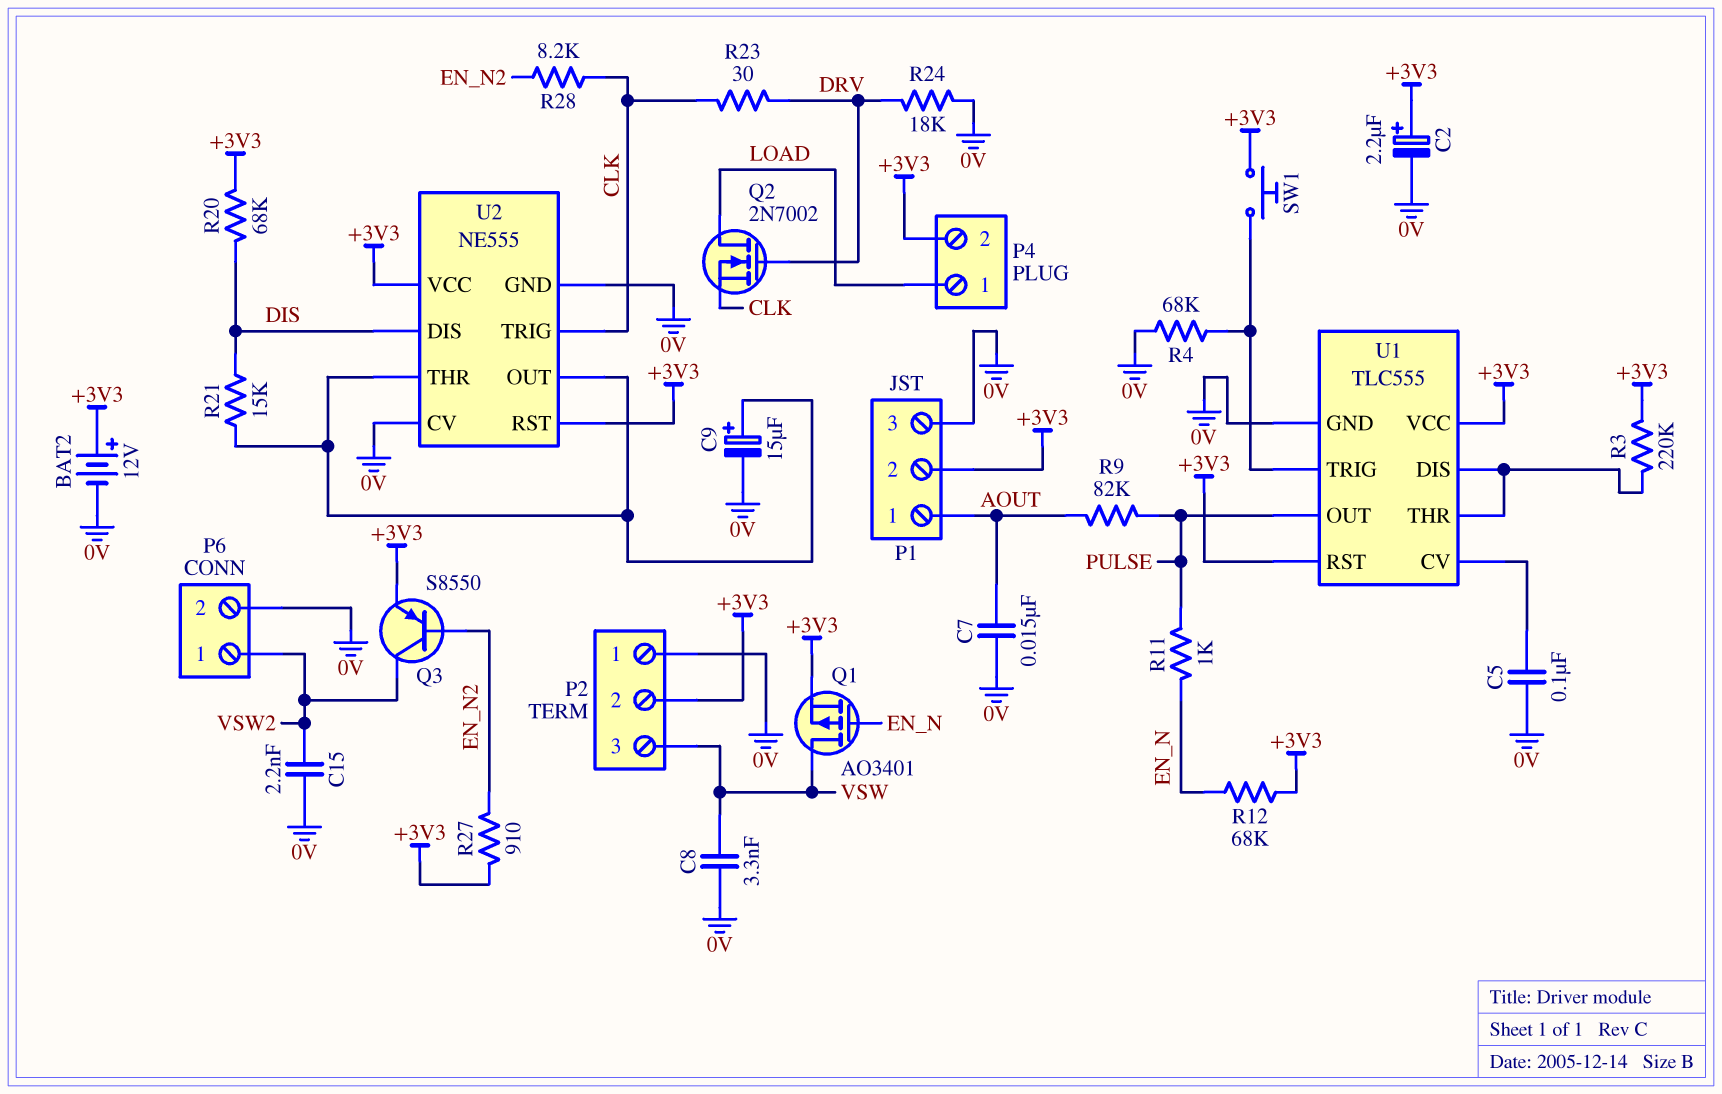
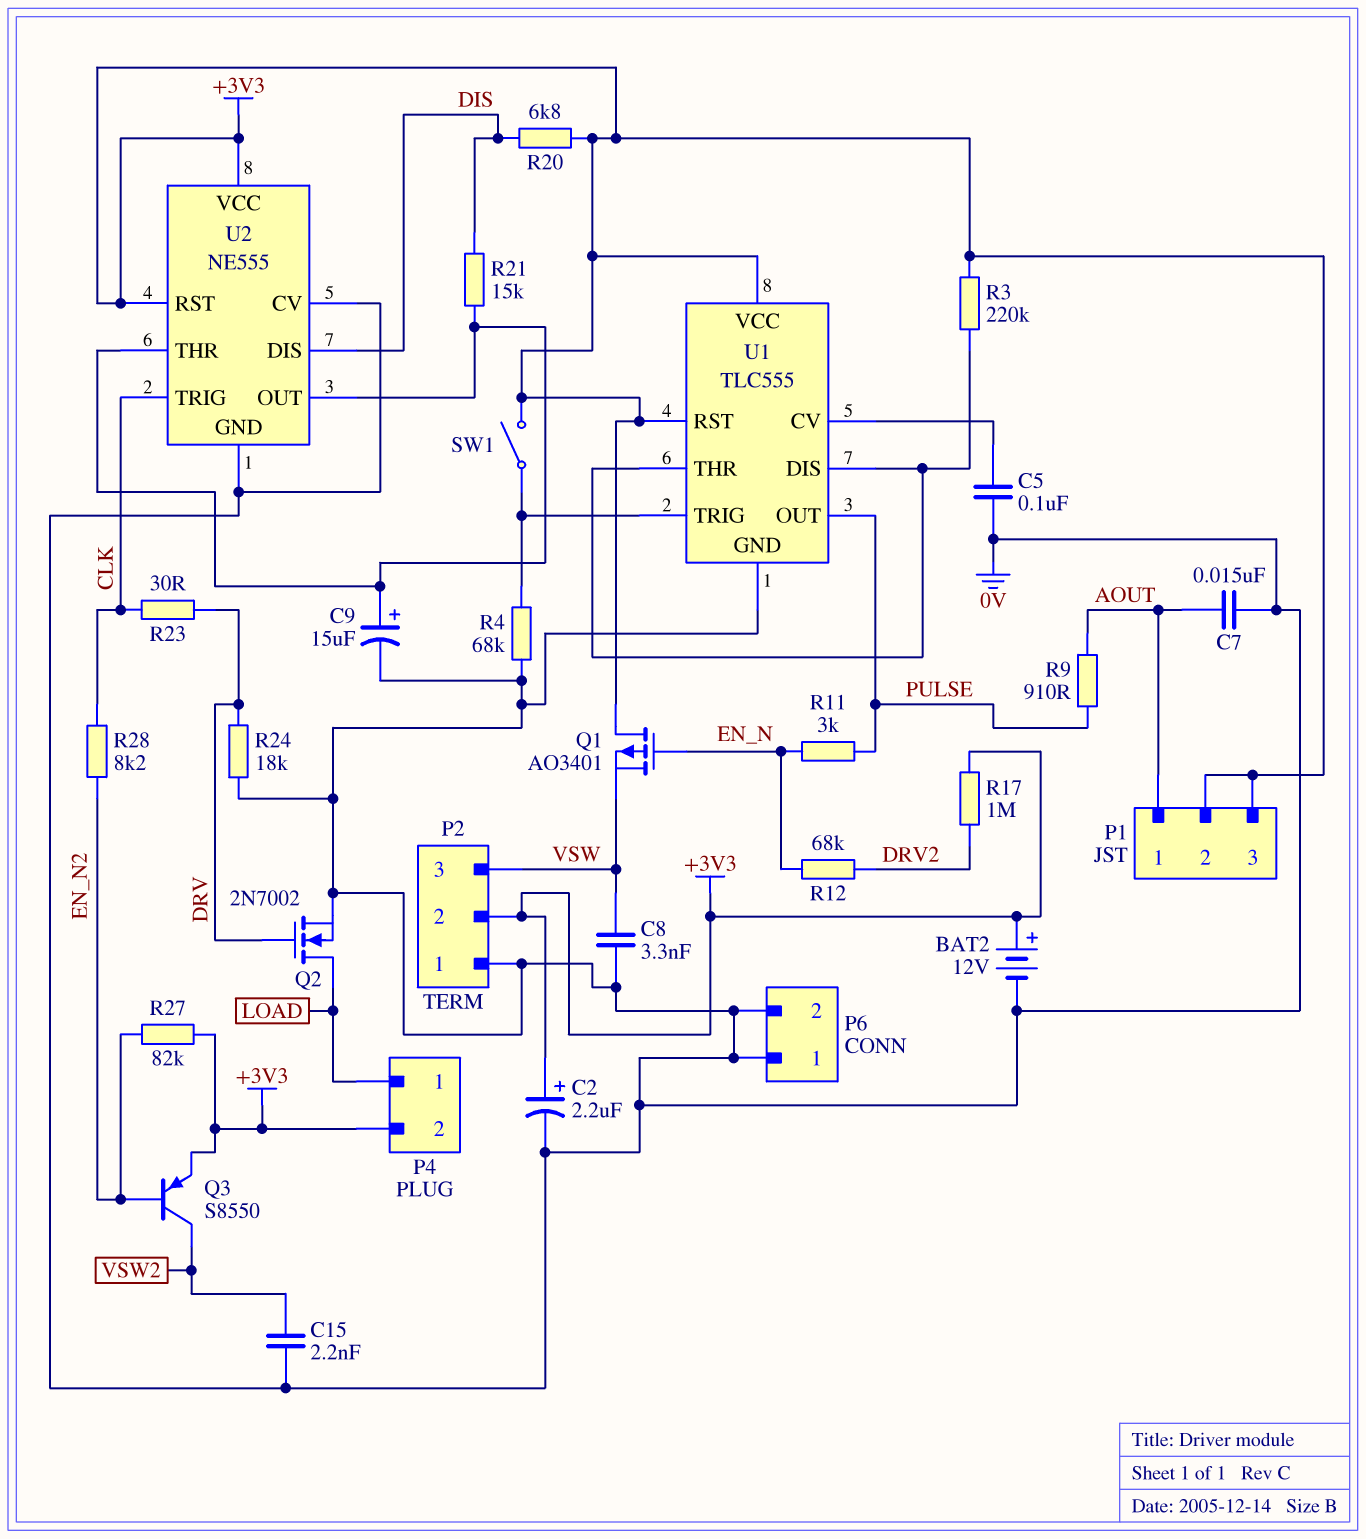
P1 pin 3: 0V -> +3V3
P6 pin 1: VSW2 -> 0V
Q1: PMOS AO3401 (G EN_N, D VSW, S +3V3) -> PMOS AO3401 (G EN_N, D +3V3, S VSW)
Q2: NMOS 2N7002 (G DRV, D LOAD, S CLK) -> NMOS 2N7002 (G DRV, D LOAD, S 0V)
R9: 82k (AOUT, PULSE) -> 910 (AOUT, PULSE)
R11: 1k (EN_N, PULSE) -> 3k (EN_N, PULSE)
R12: 68k (+3V3, EN_N) -> 68k (DRV2, EN_N)
R17: none -> 1M (+3V3, DRV2)
R20: 68k (+3V3, DIS) -> 6.8k (+3V3, DIS)
R27: 910 (+3V3, EN_N2) -> 82k (+3V3, EN_N2)
SW1: button (+3V3, U1/TRIG) -> switch (+3V3, U1/TRIG)

